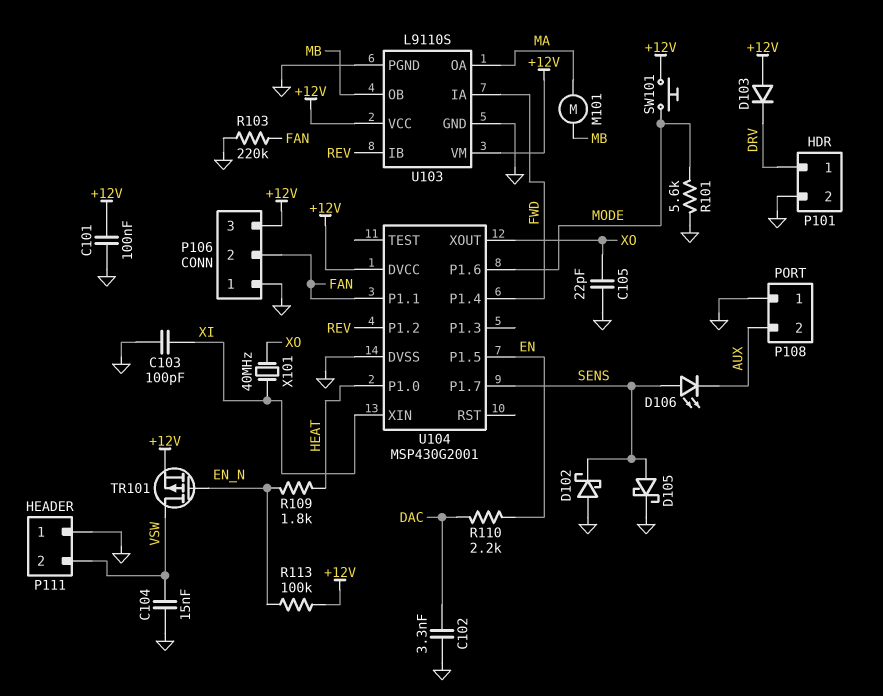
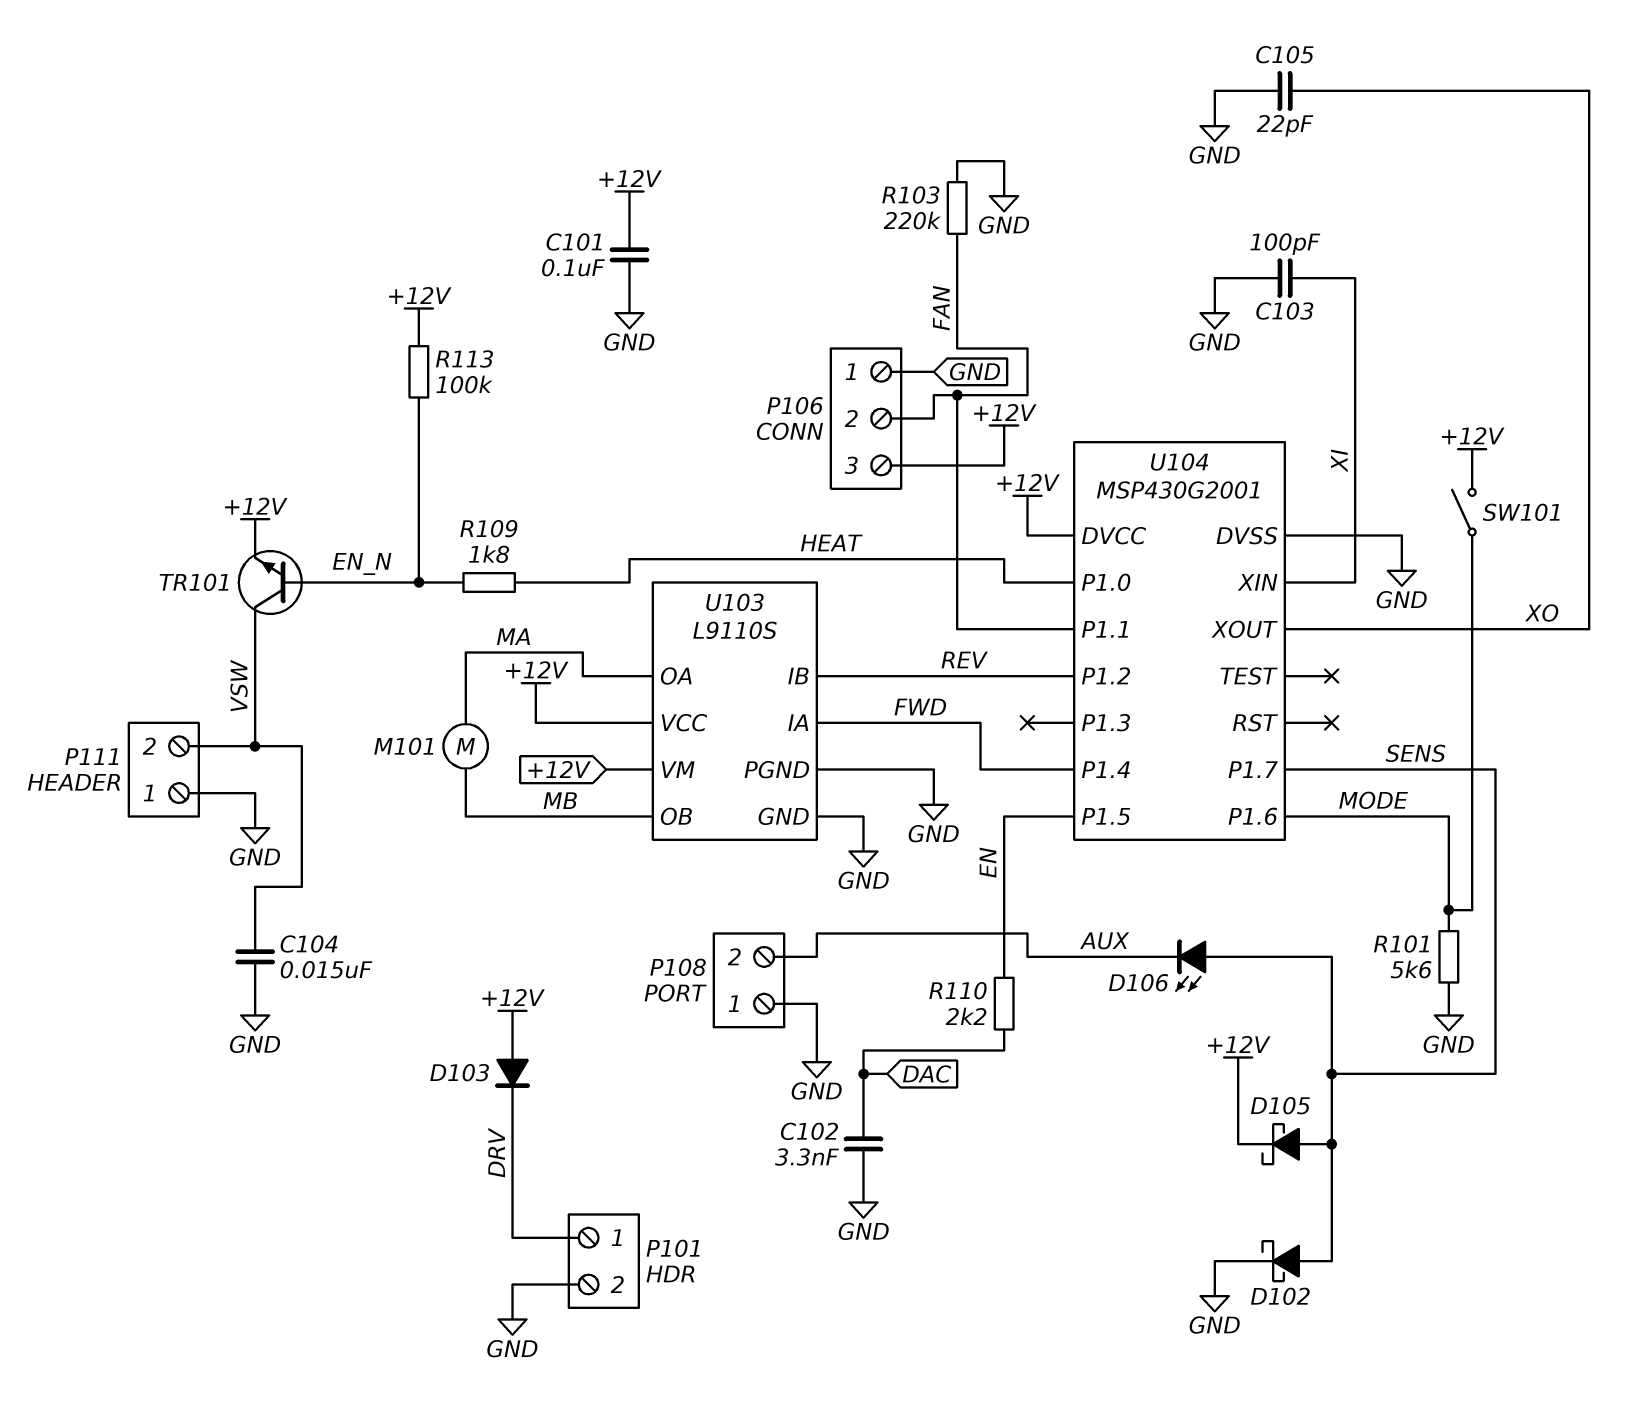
D102: schottky (A GND, K SENS) -> schottky (A SENS, K GND)
D105: schottky (A SENS, K GND) -> schottky (A SENS, K +12V)
SW101: button (+12V, MODE) -> switch (+12V, MODE)
TR101: PMOS (G EN_N, D VSW, S +12V) -> NPN (B EN_N, C VSW, E +12V)
X101: 40MHz (XI, XO) -> none

